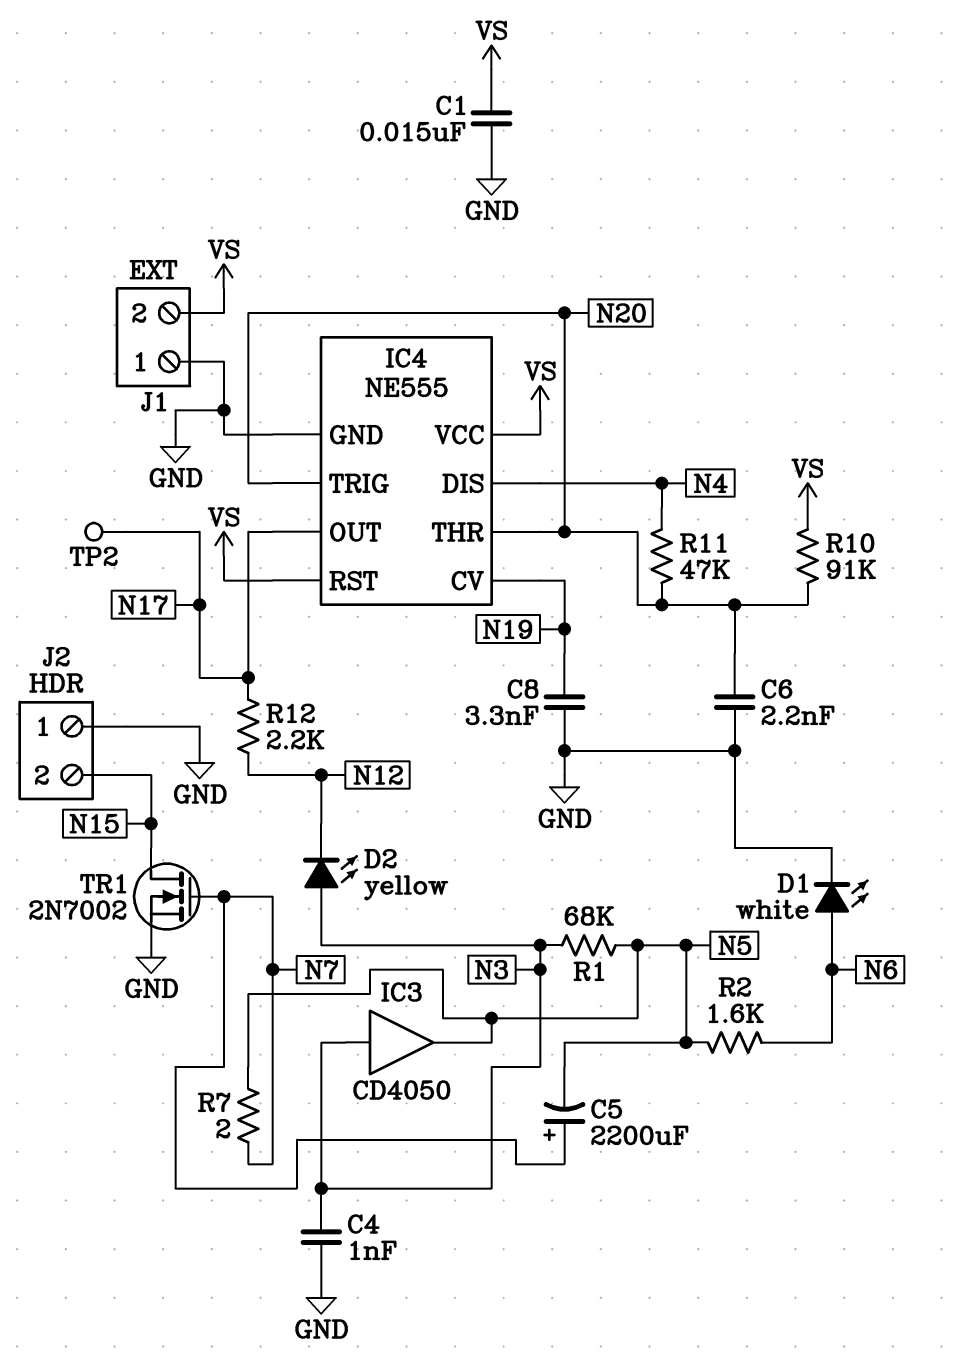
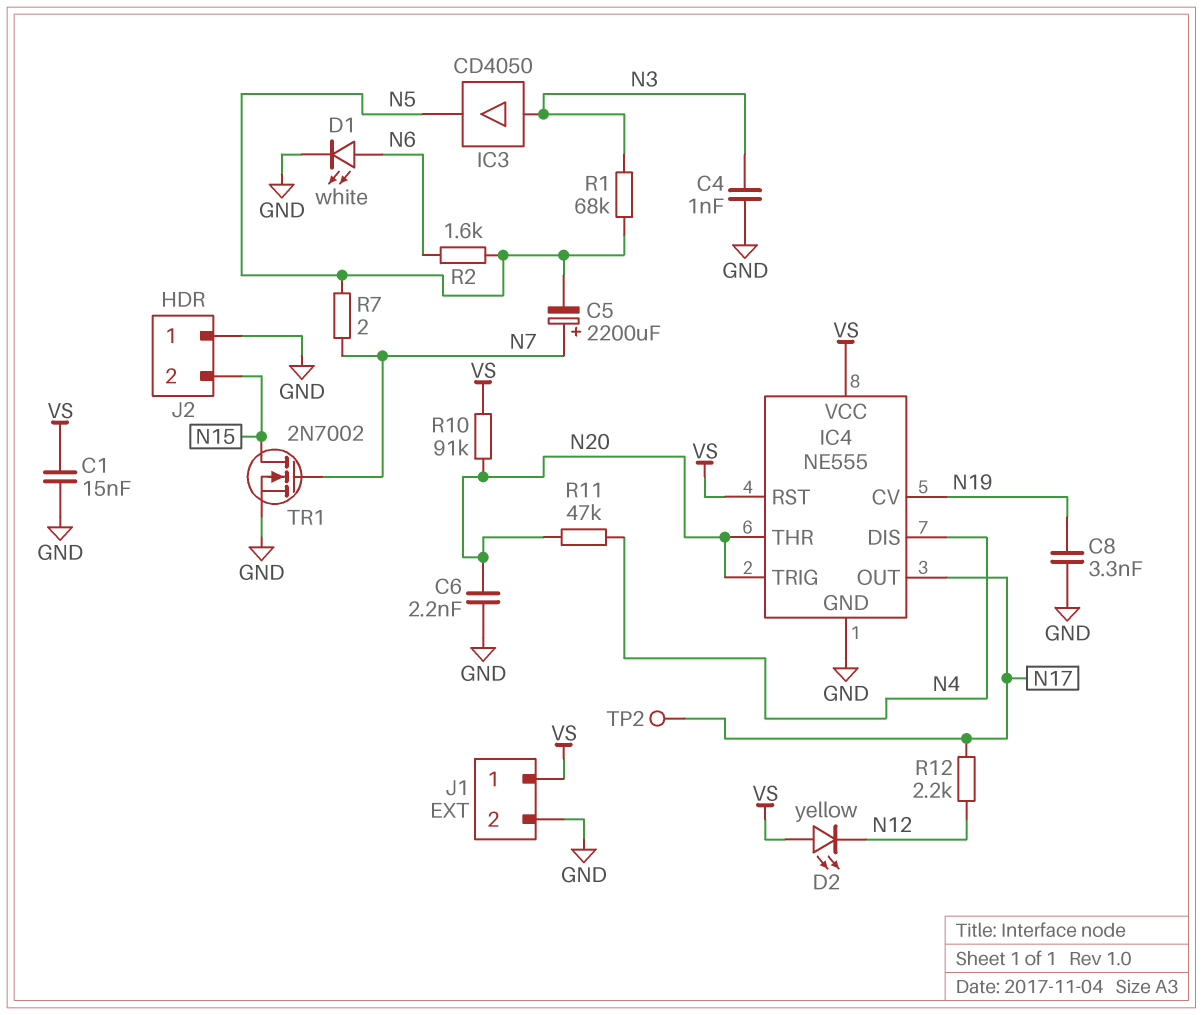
D2: LED yellow (A N3, K N12) -> LED yellow (A VS, K N12)
J1 pin 1: GND -> VS
J1 pin 2: VS -> GND

